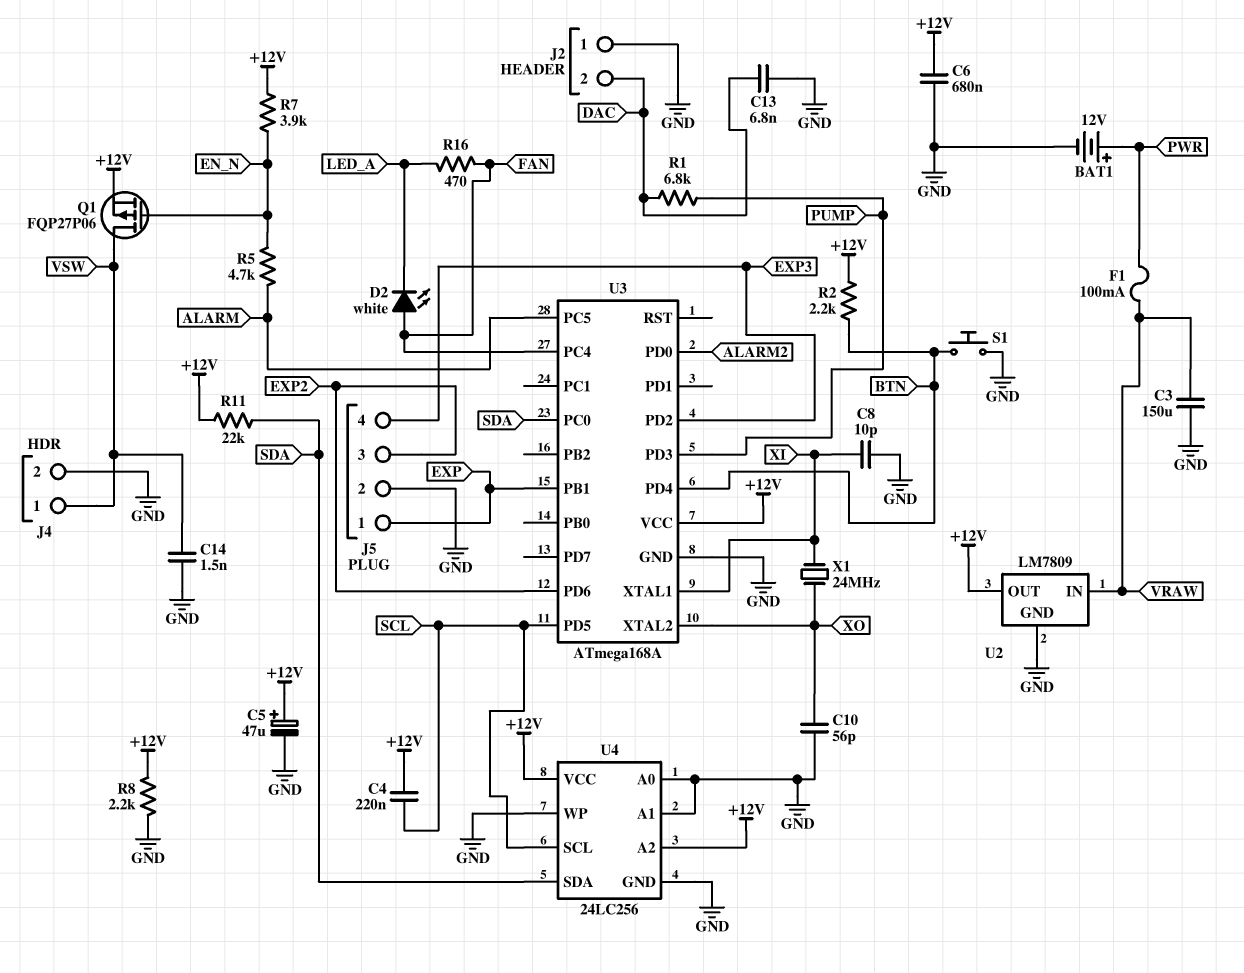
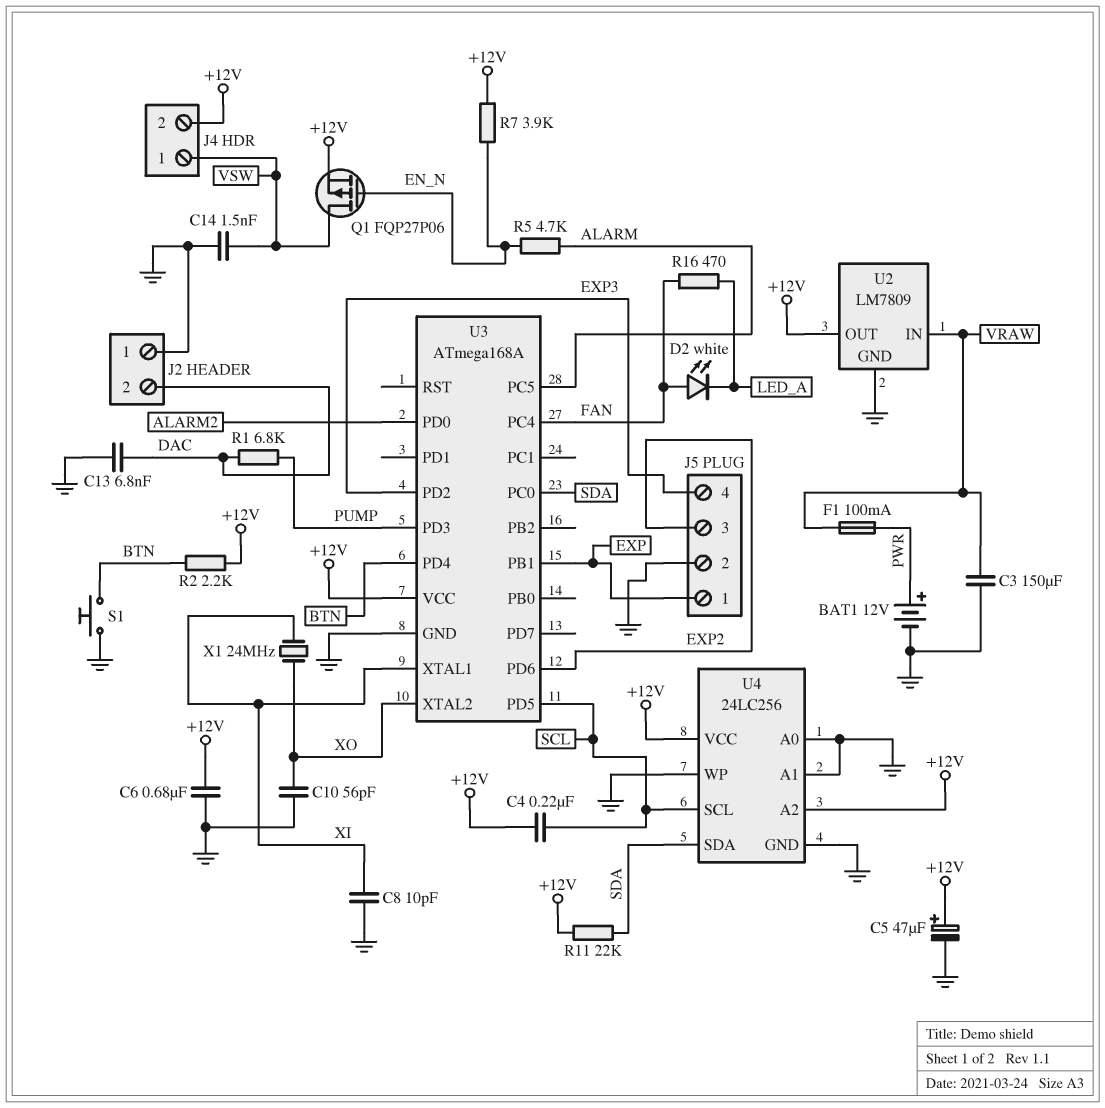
J4 pin 2: GND -> +12V
R8: 2.2k (+12V, GND) -> none

